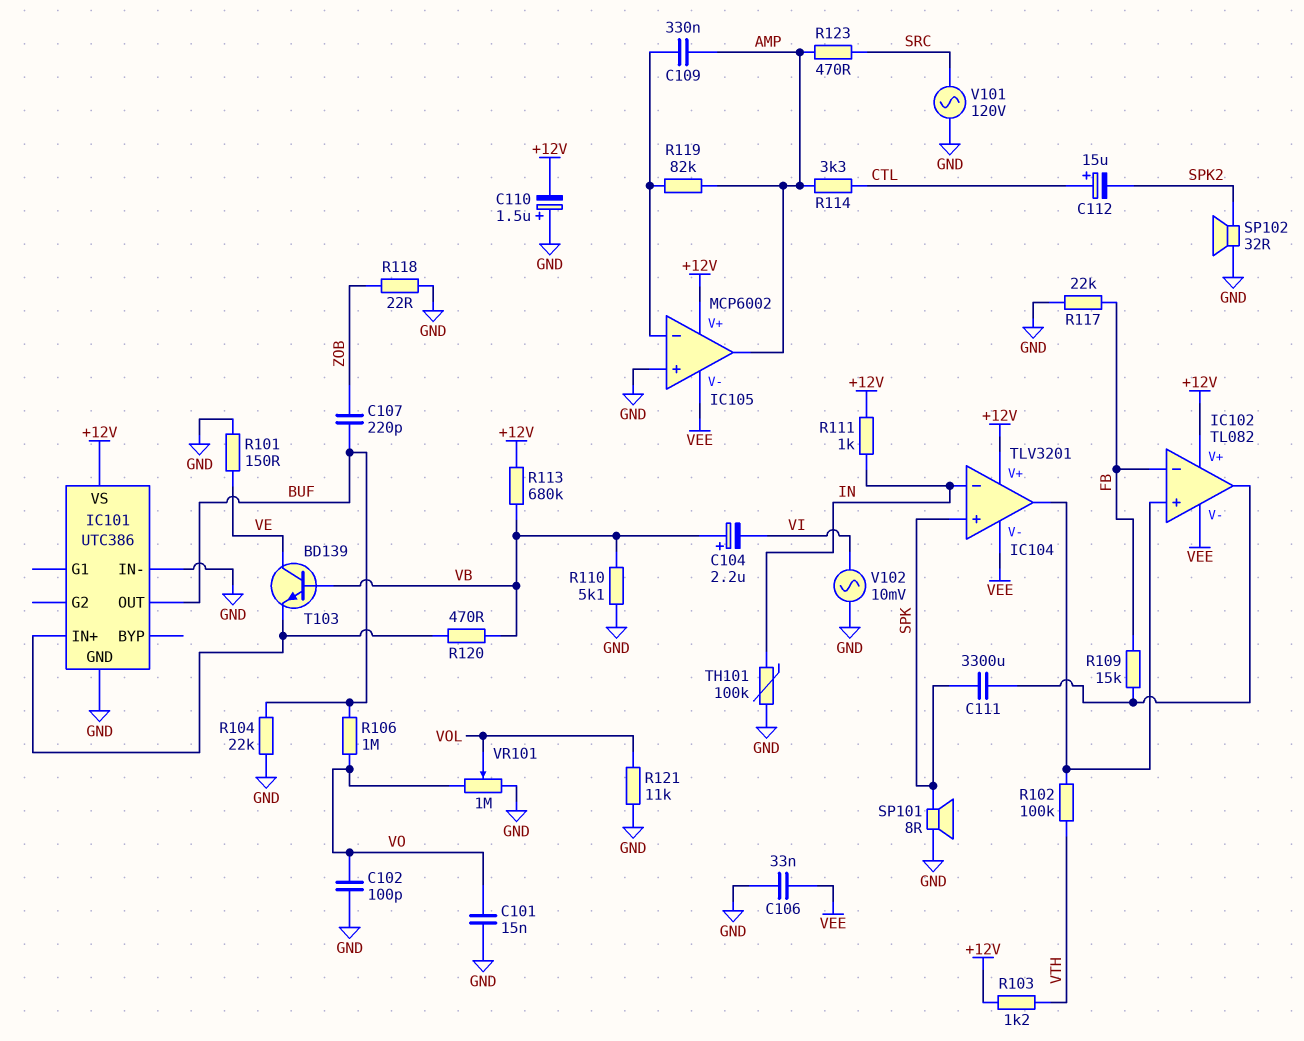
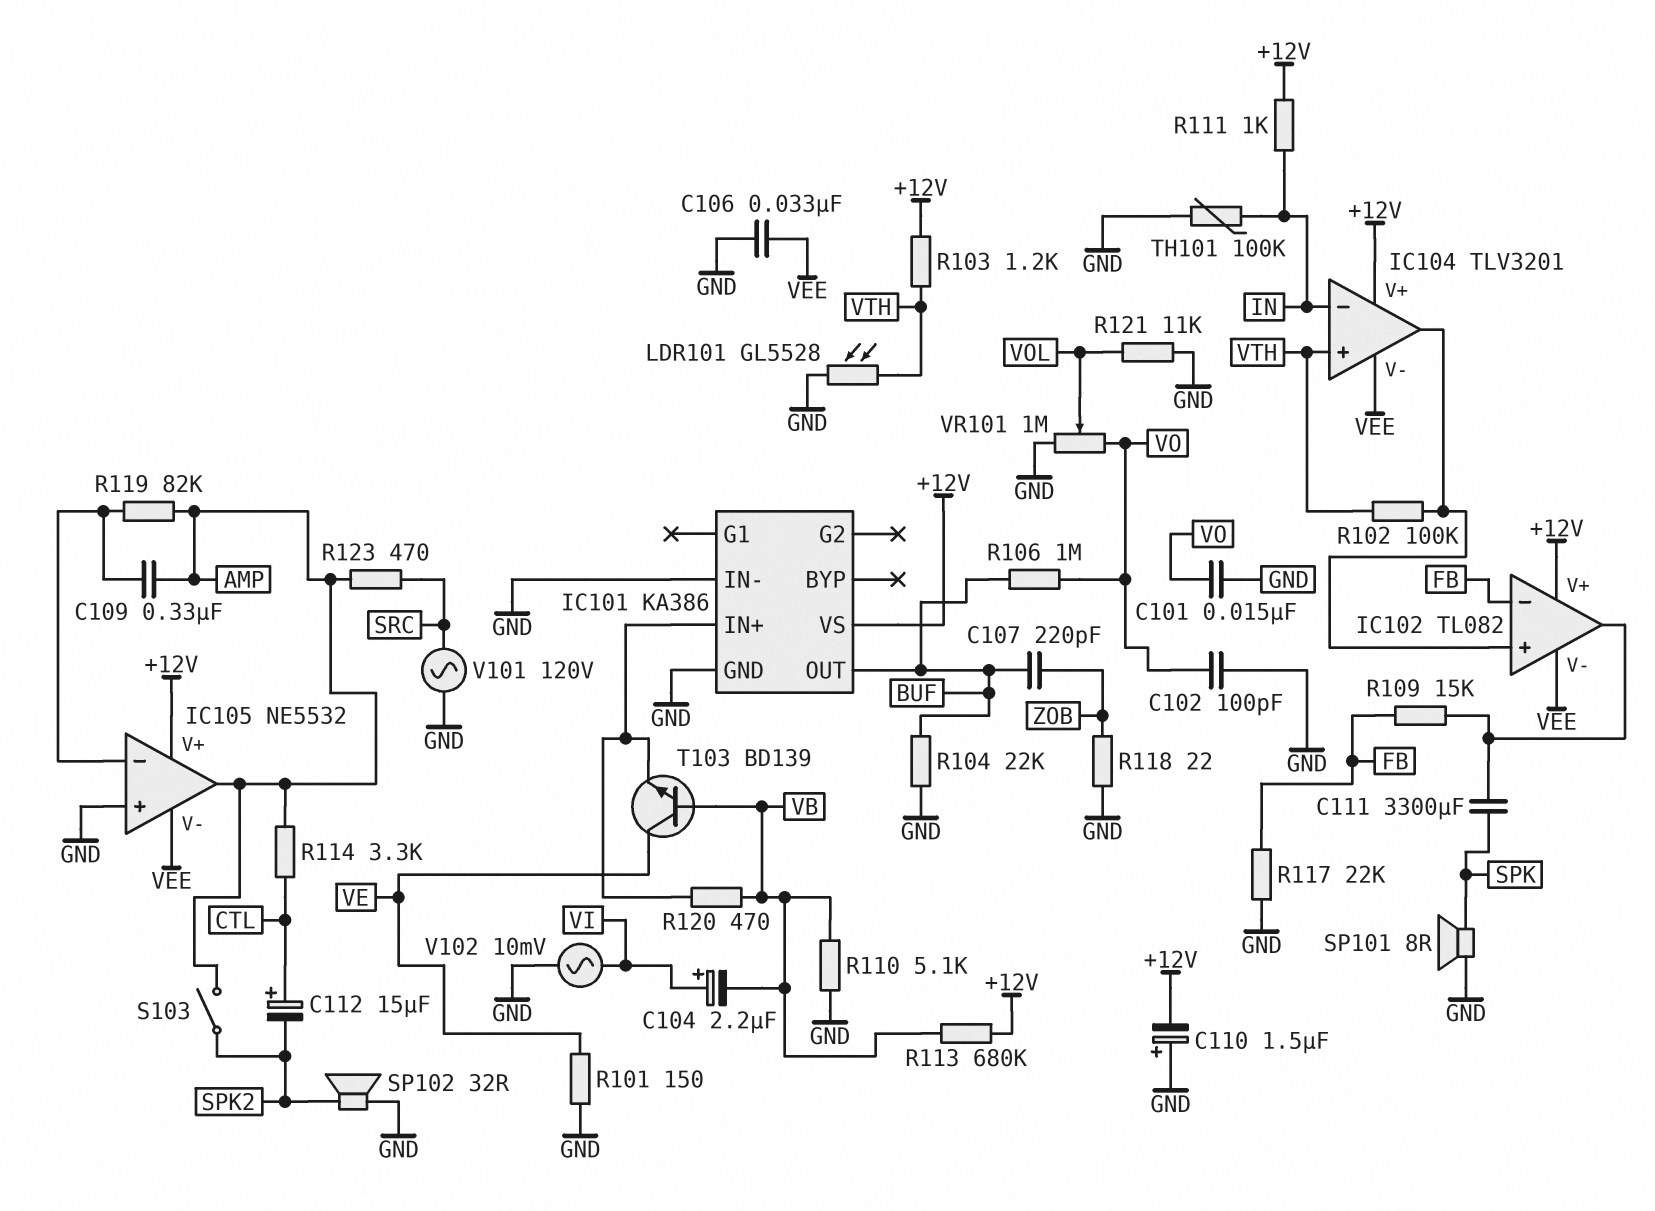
C104: 2.2uF (plus VB, minus VI) -> 2.2uF (plus VI, minus VB)
IC101: UTC386 -> KA386
IC104 pin in+: SPK -> VTH
IC105: MCP6002 -> NE5532
LDR101: none -> GL5528 (GND, VTH)
S103: none -> switch (AMP, SPK2)

